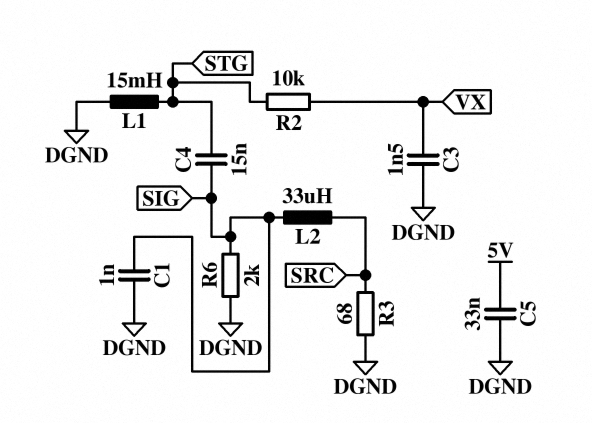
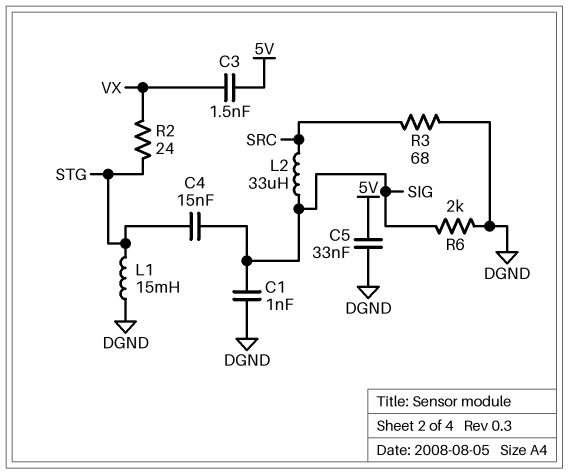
C3: 1.5nF (DGND, VX) -> 1.5nF (5V, VX)
R2: 10k (STG, VX) -> 24 (STG, VX)

